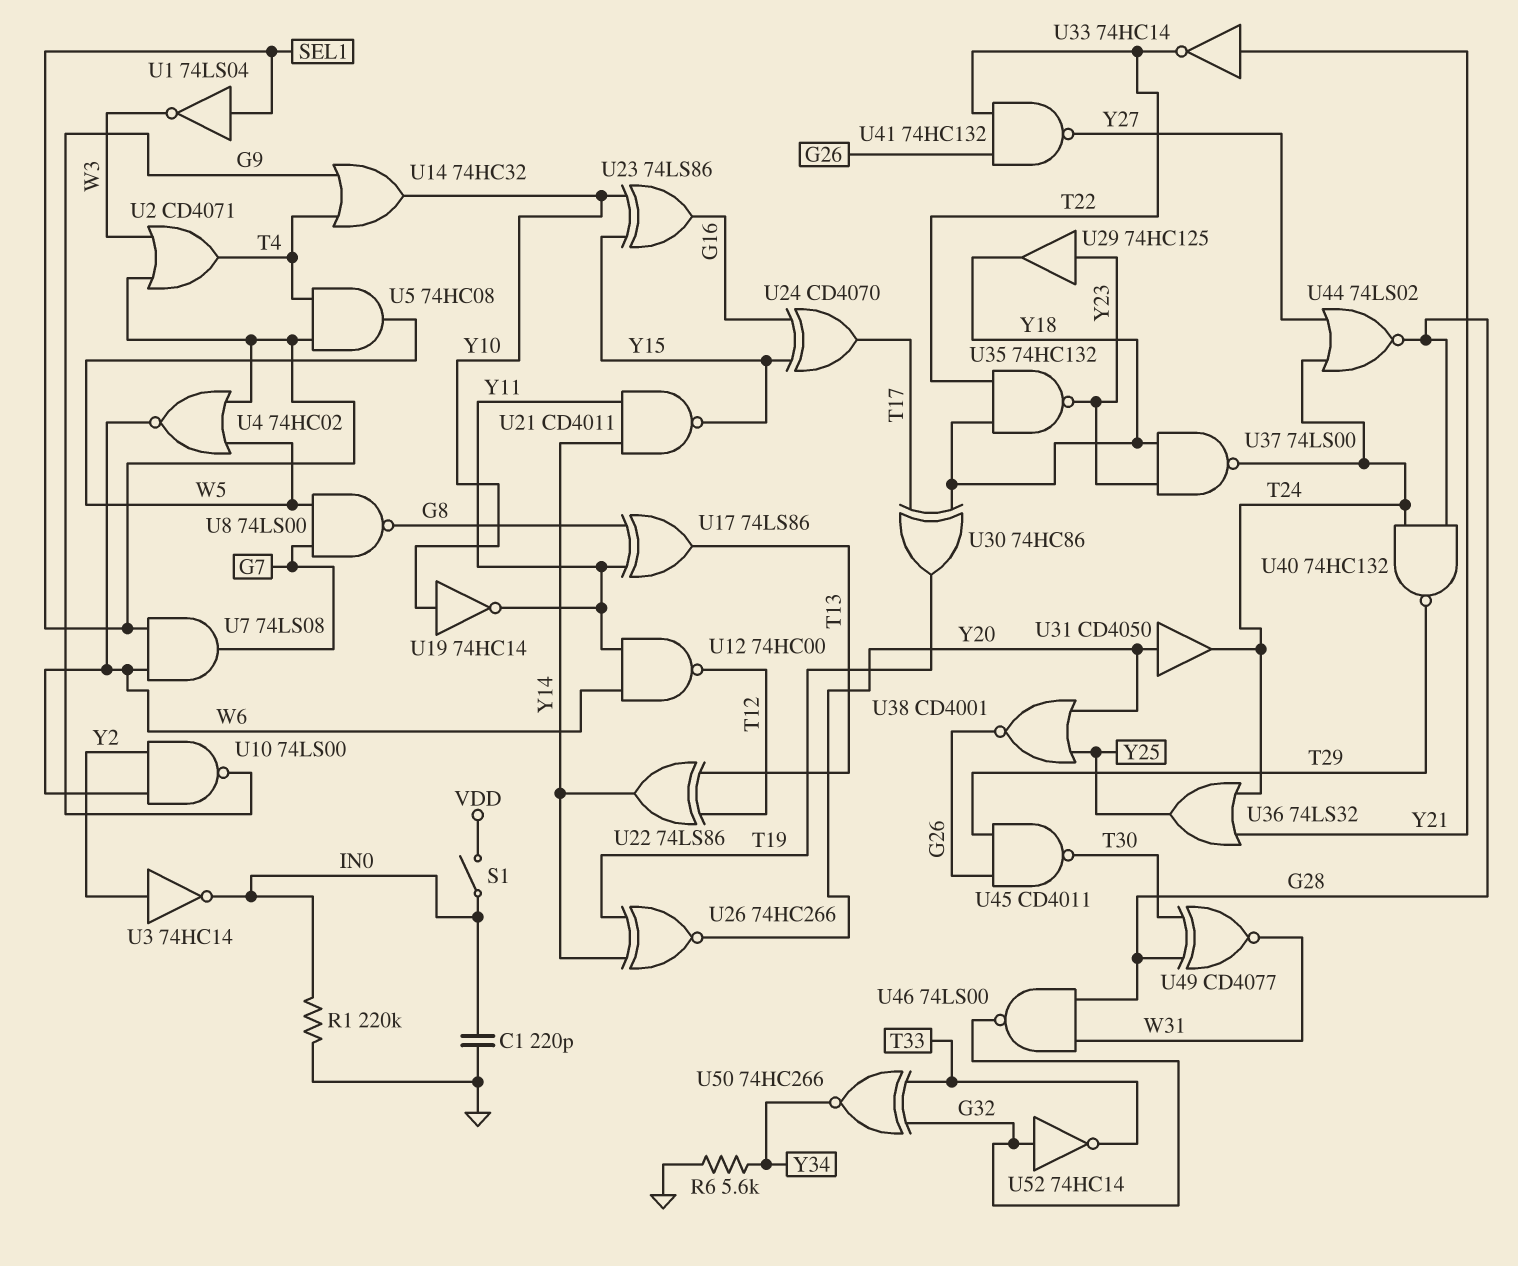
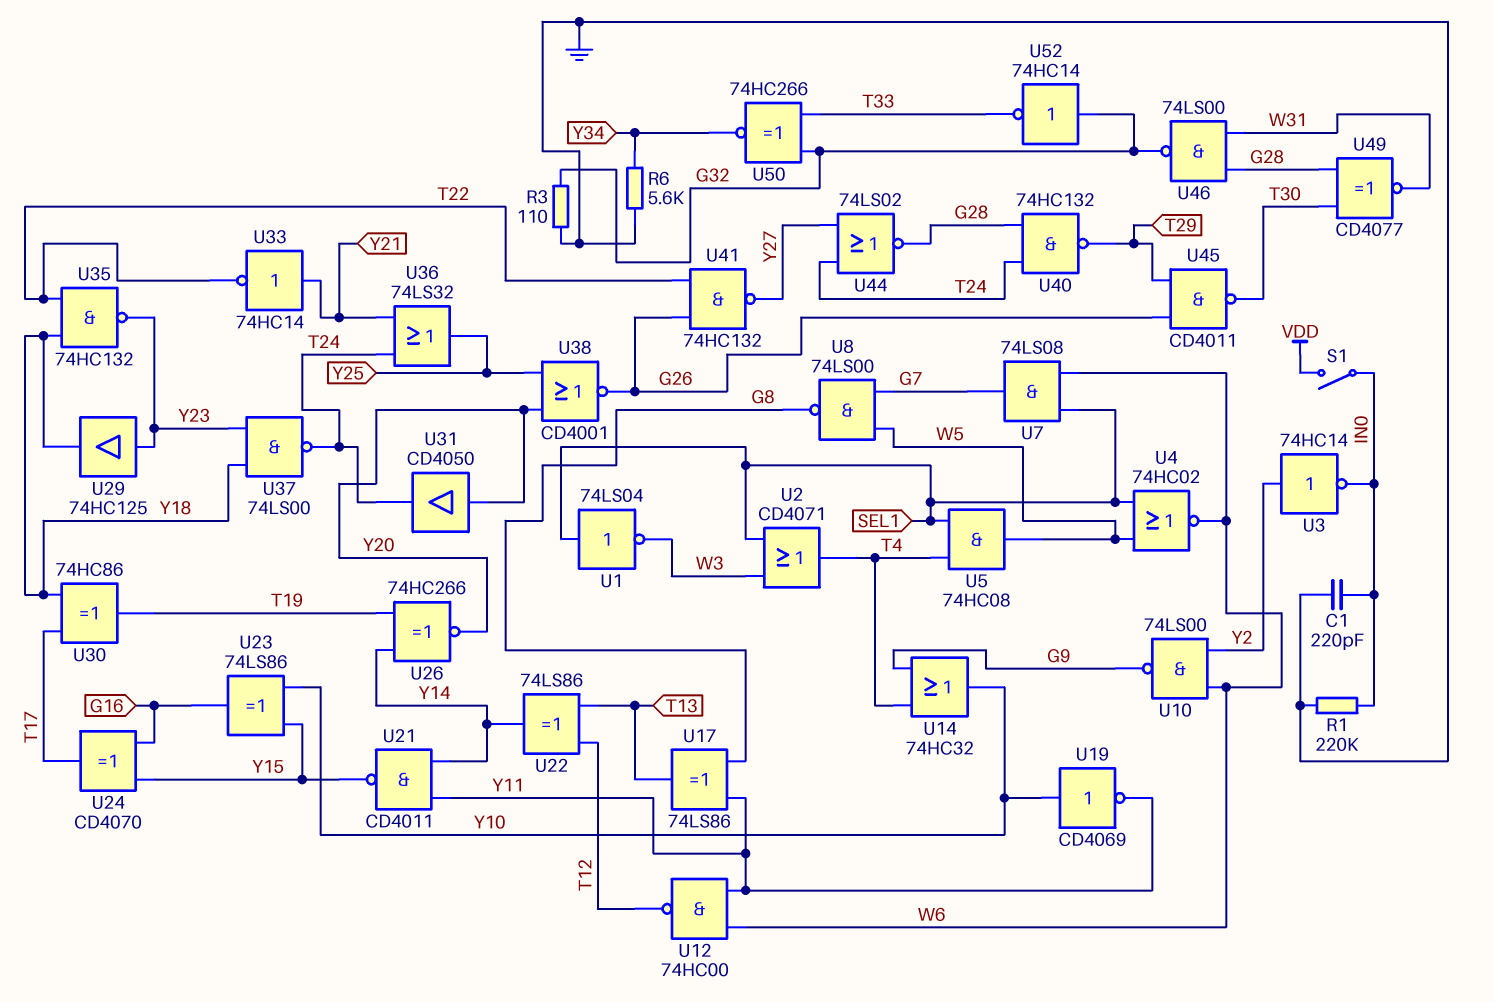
R3: none -> 110 (G32, GND)
U19: NOT 74HC14 (in Y10, out Y11) -> NOT CD4069 (in Y10, out Y11)

